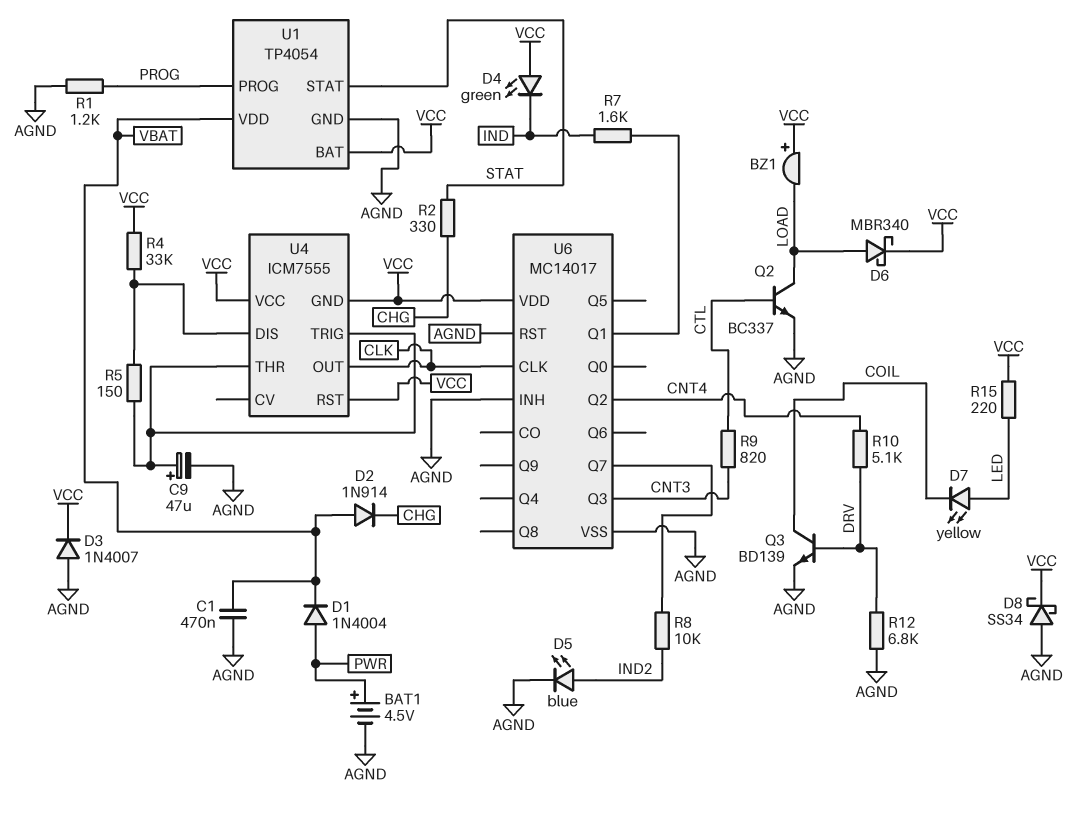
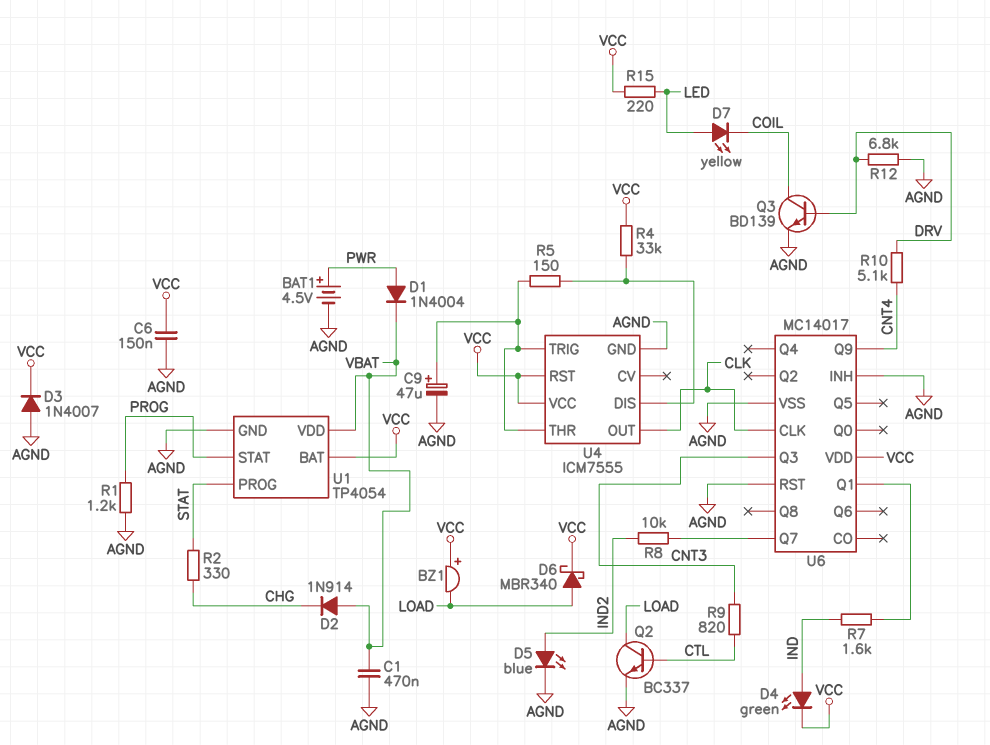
C6: none -> 150nF (AGND, VCC)
D4: LED green (A VCC, K IND) -> LED green (A IND, K VCC)
D8: schottky SS34 (A AGND, K VCC) -> none
U1 pin PROG: PROG -> STAT
U1 pin STAT: STAT -> PROG
U4 pin GND: VCC -> AGND
U6 pin Q2: CNT4 -> none
U6 pin Q9: none -> CNT4

